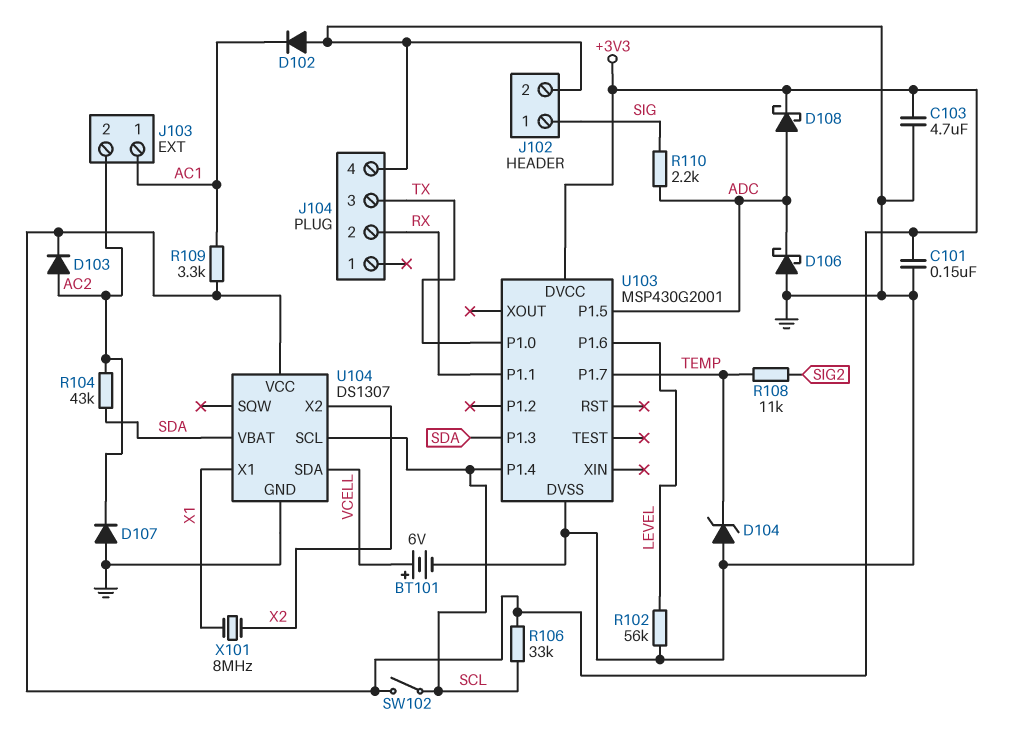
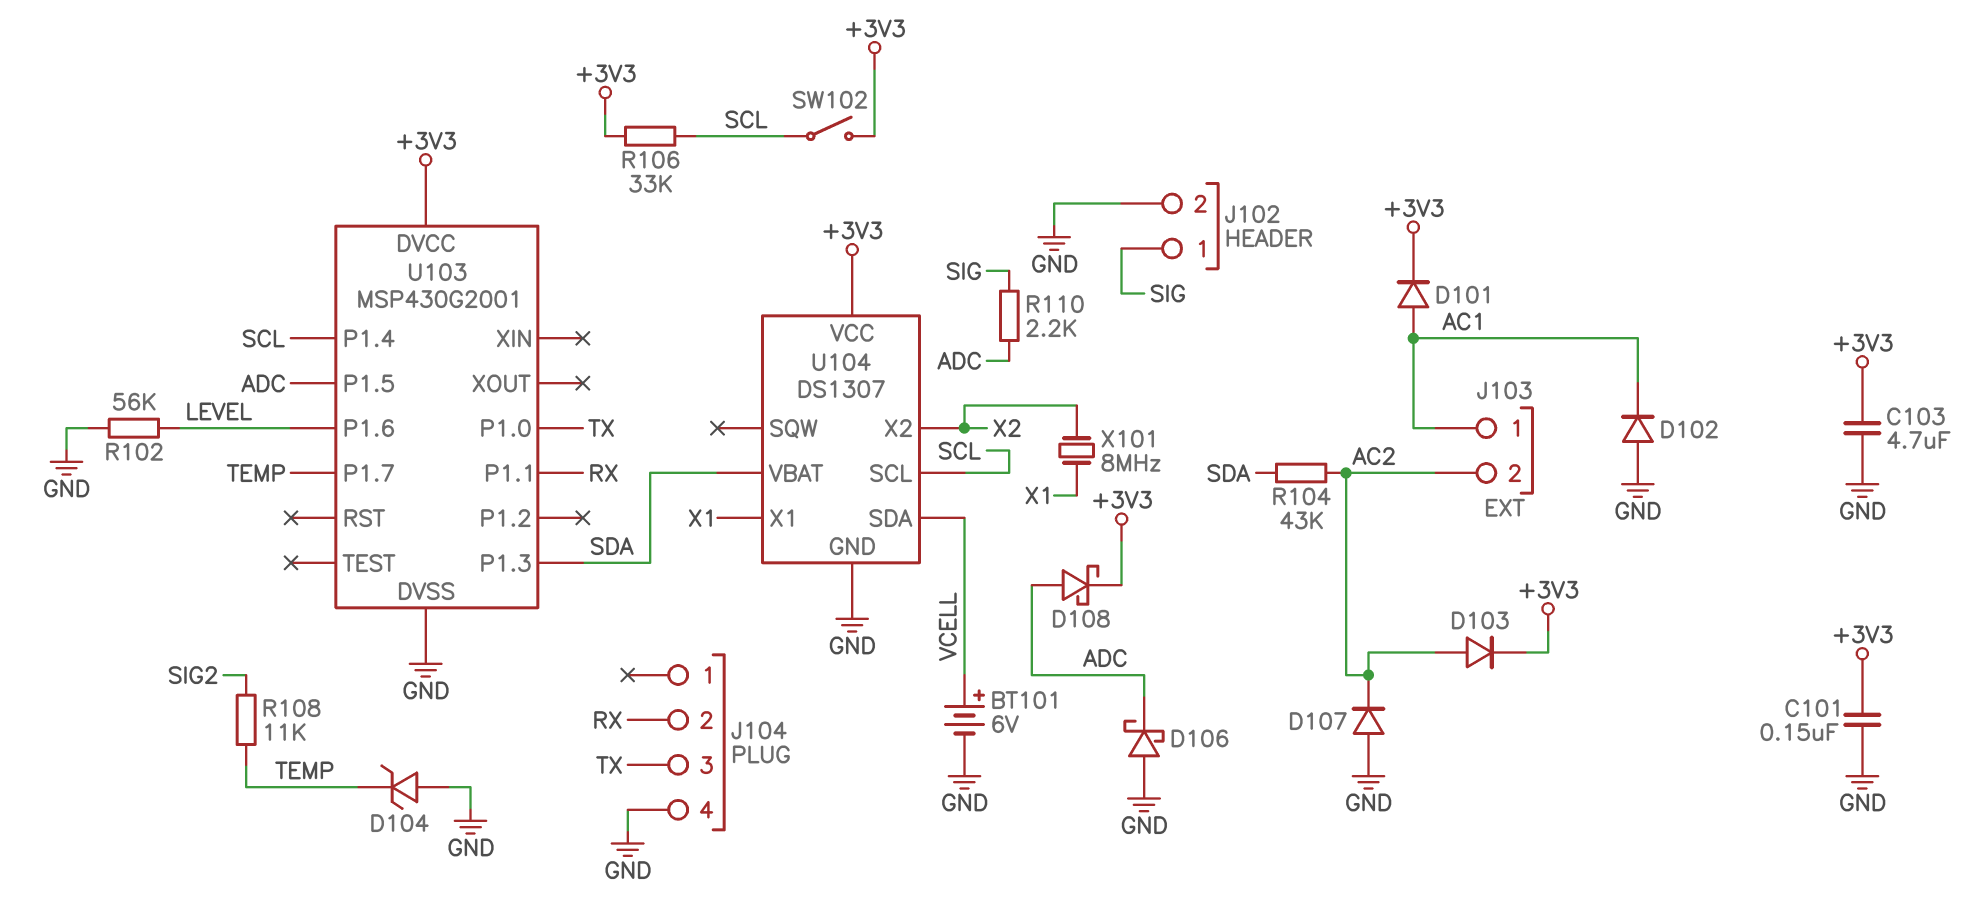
D101: none -> diode (A AC1, K +3V3)
R109: 3.3k (+3V3, AC1) -> none

